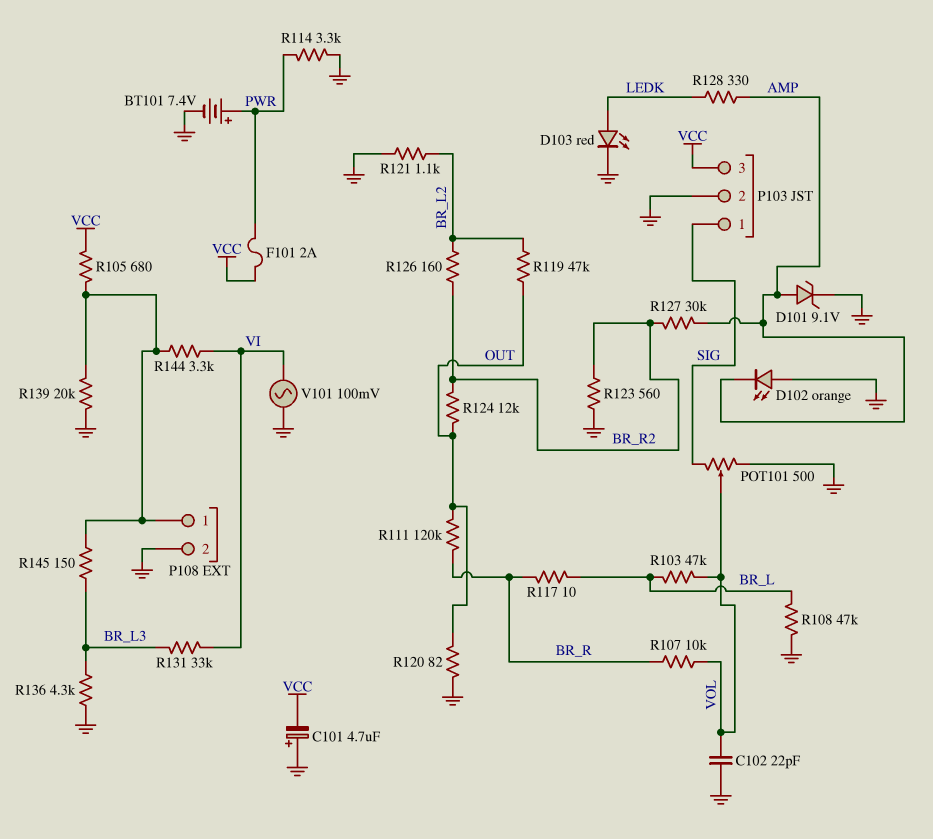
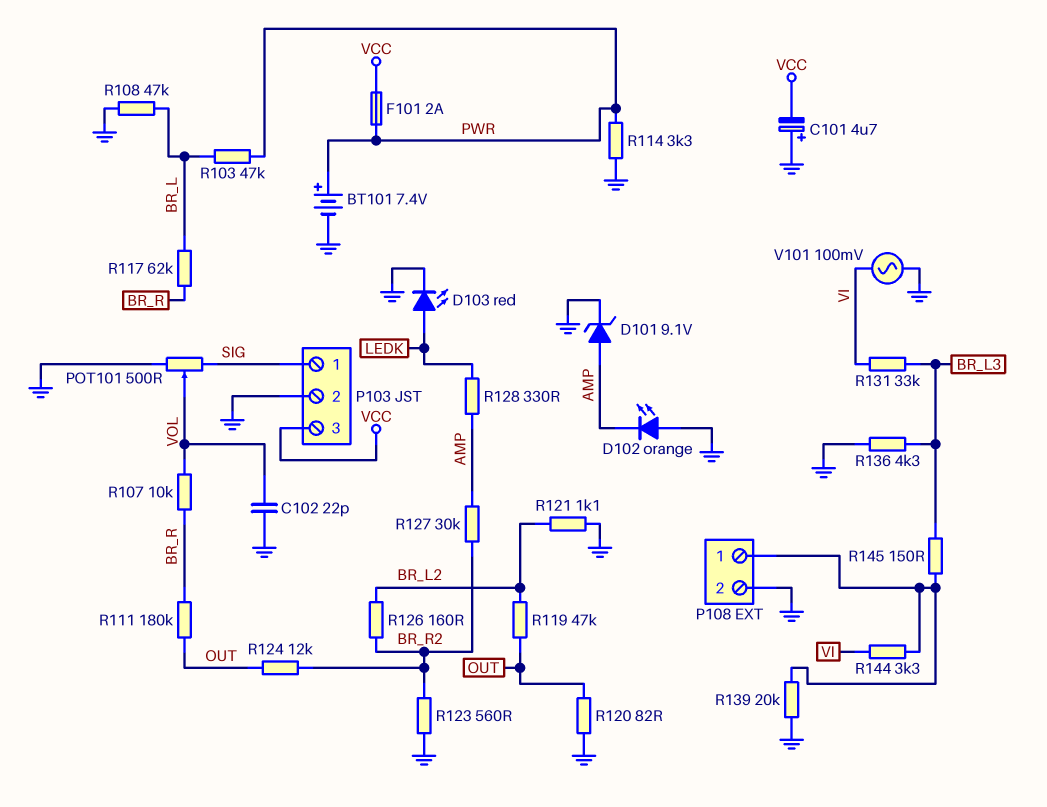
R103: 47k (BR_L, VOL) -> 47k (BR_L, PWR)
R105: 680 (P108/1, VCC) -> none
R111: 120k (BR_R, OUT) -> 180k (BR_R, OUT)
R117: 10 (BR_L, BR_R) -> 62k (BR_L, BR_R)

